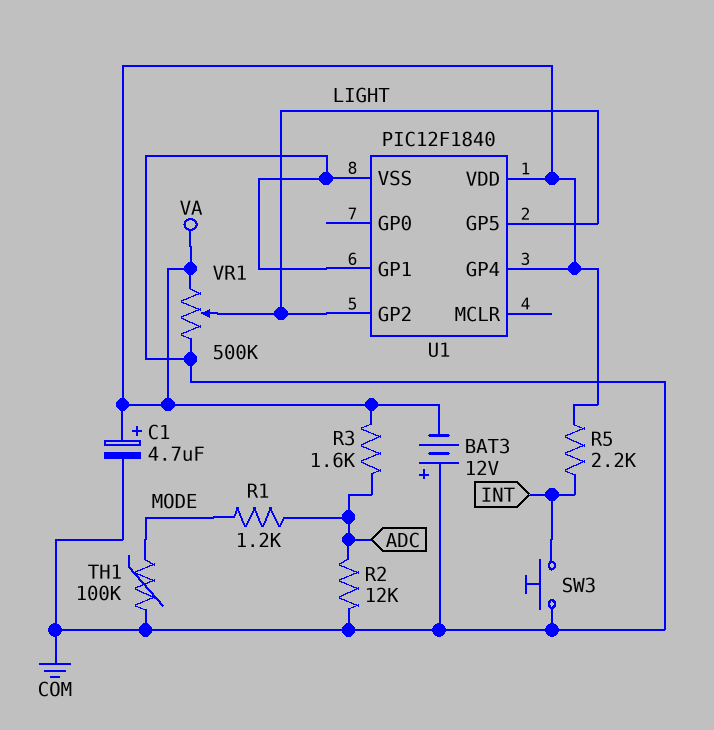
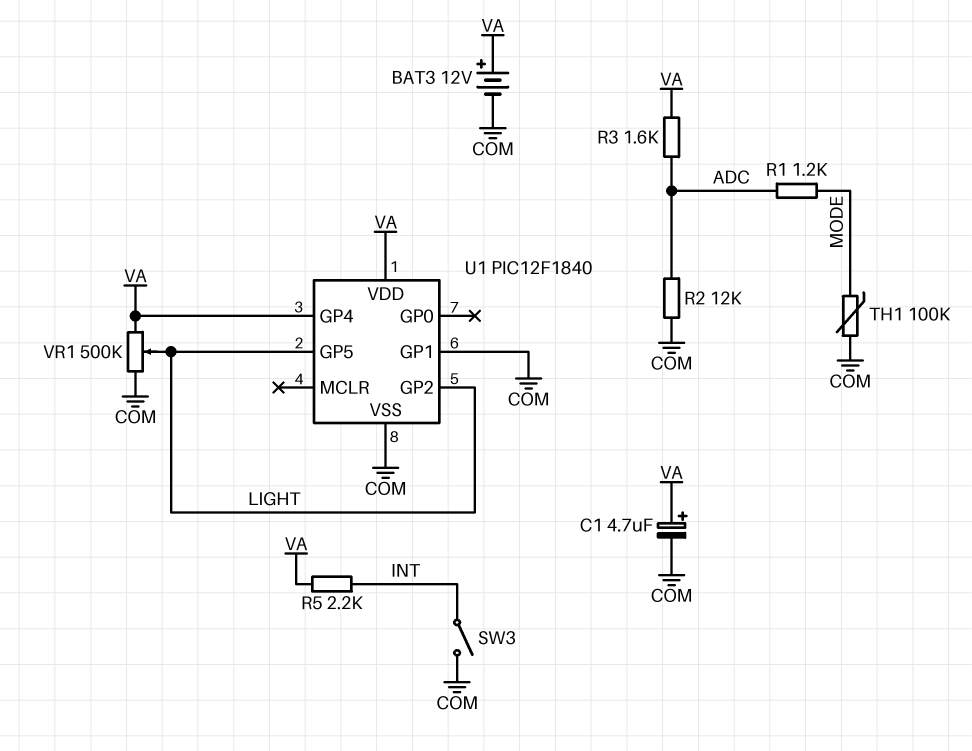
BAT3: 12V (plus COM, minus VA) -> 12V (plus VA, minus COM)
SW3: button (COM, INT) -> switch (COM, INT)

